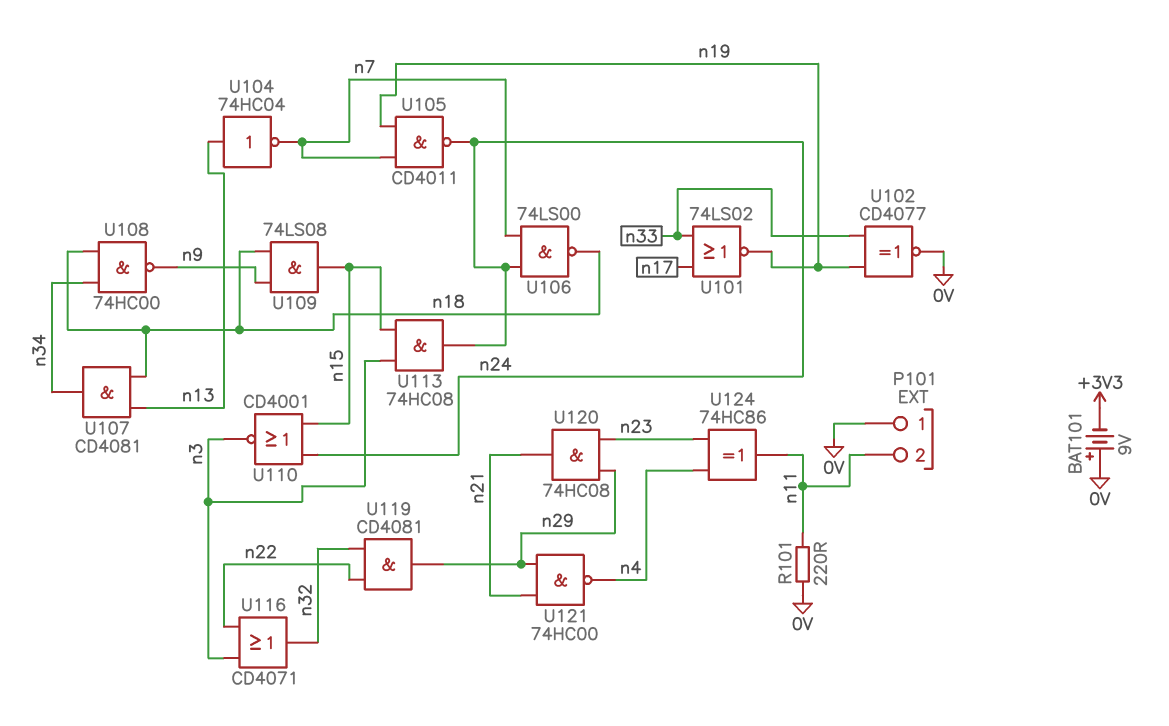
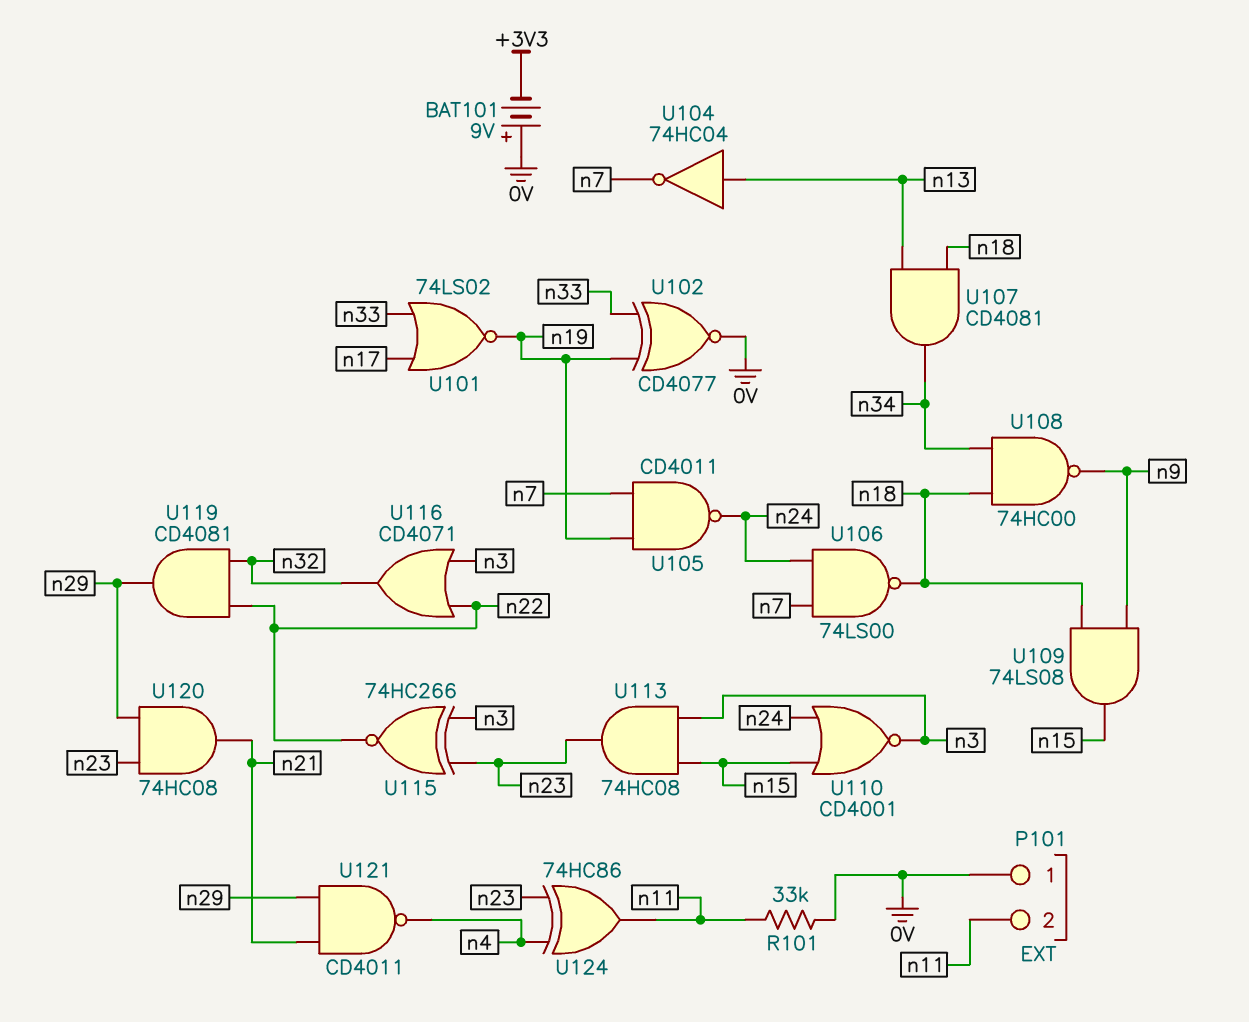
R101: 220 (0V, n11) -> 33k (0V, n11)
U113: AND 74HC08 (in n3, in n15, out n24) -> AND 74HC08 (in n3, in n15, out n23)
U115: none -> XNOR 74HC266 (in n3, in n23, out n22)
U121: NAND 74HC00 (in n21, in n29, out n4) -> NAND CD4011 (in n21, in n29, out n4)

